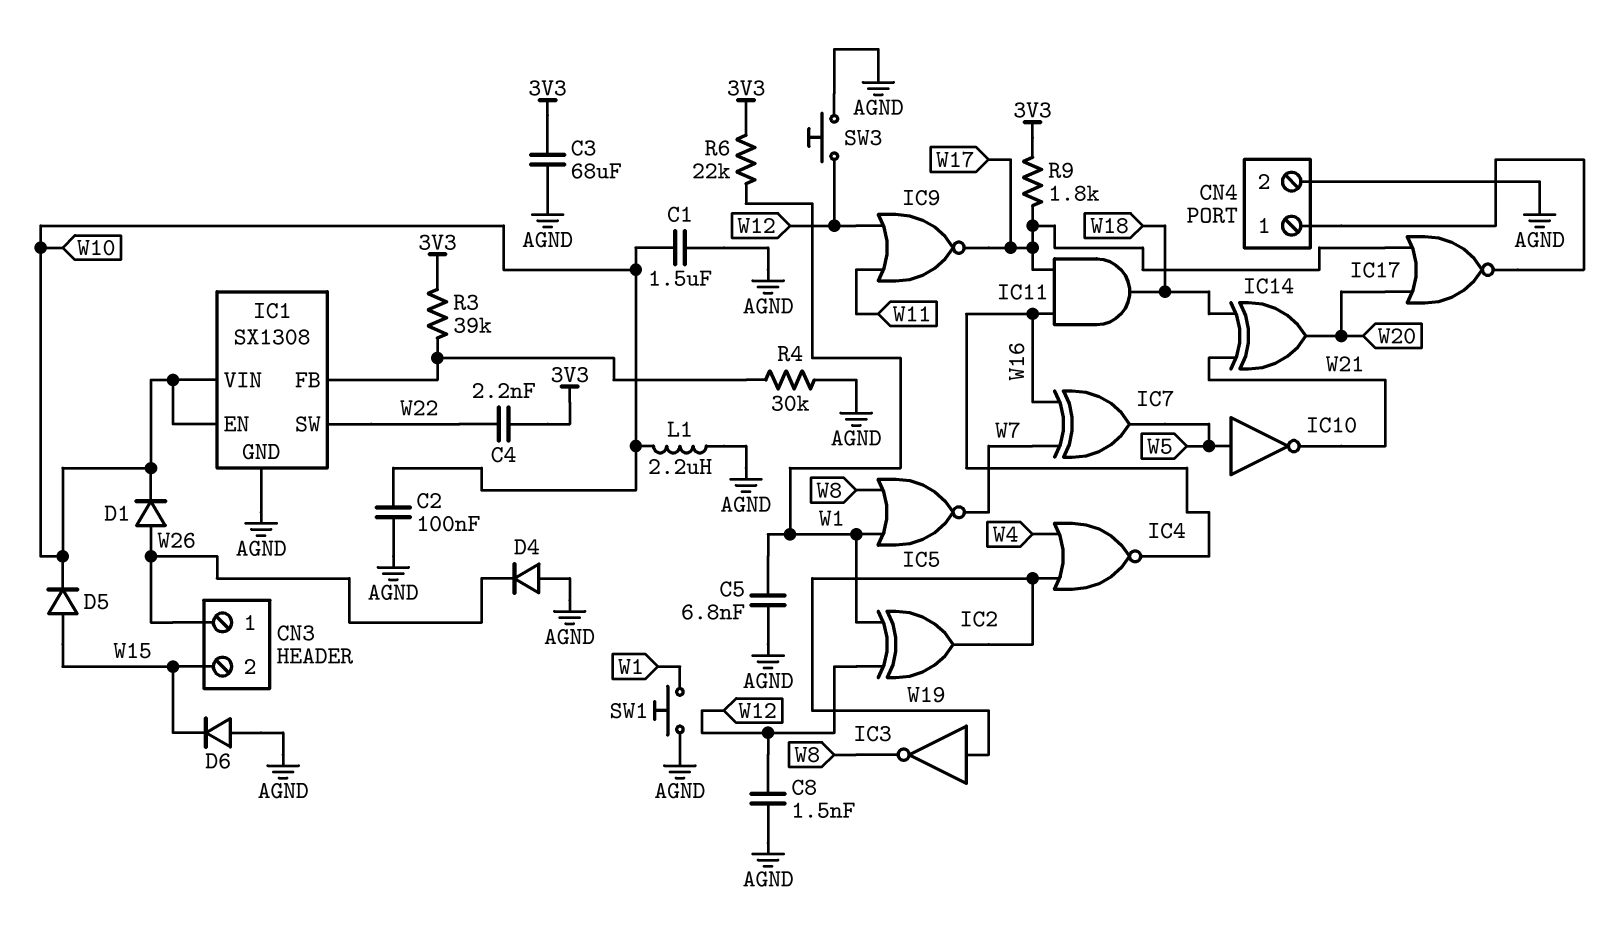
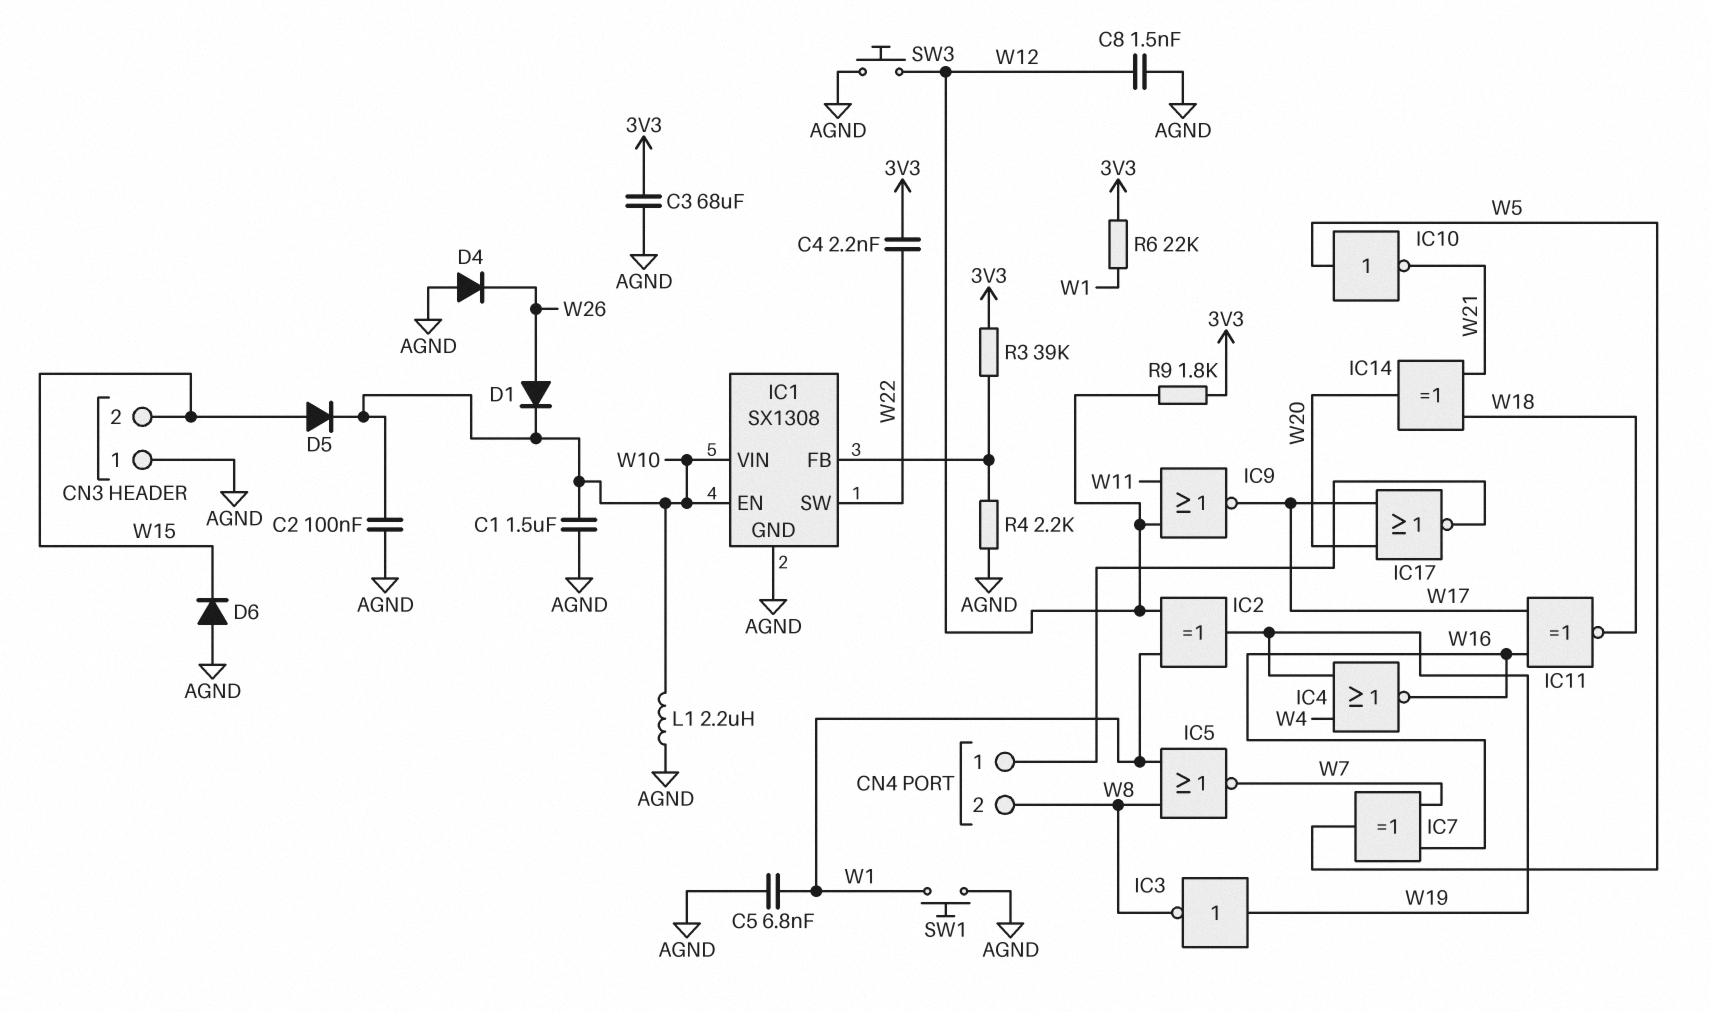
CN3 pin 1: W26 -> AGND
CN4 pin 2: AGND -> W8
IC11: AND (in W16, in W17, out W18) -> XNOR (in W16, in W17, out W18)
R4: 30k (AGND, IC1/FB) -> 2.2k (AGND, IC1/FB)
R9: 1.8k (3V3, W17) -> 1.8k (3V3, W12)

